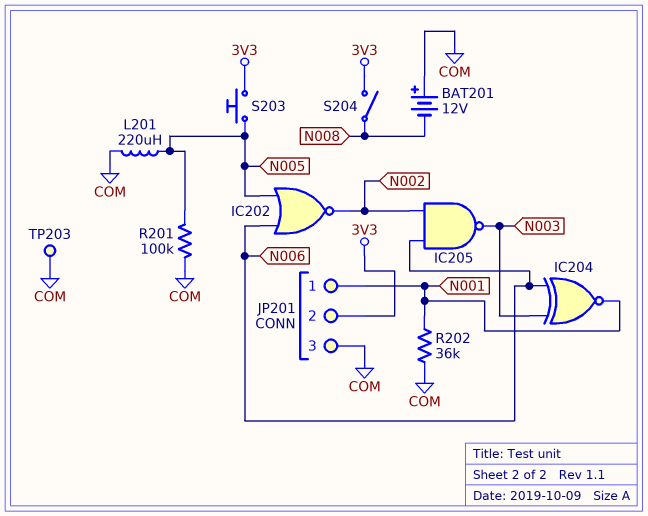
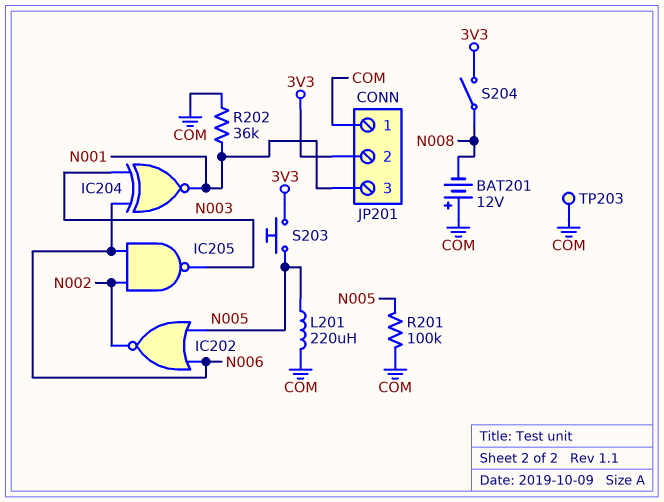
JP201 pin 1: N001 -> COM
JP201 pin 3: COM -> N001

